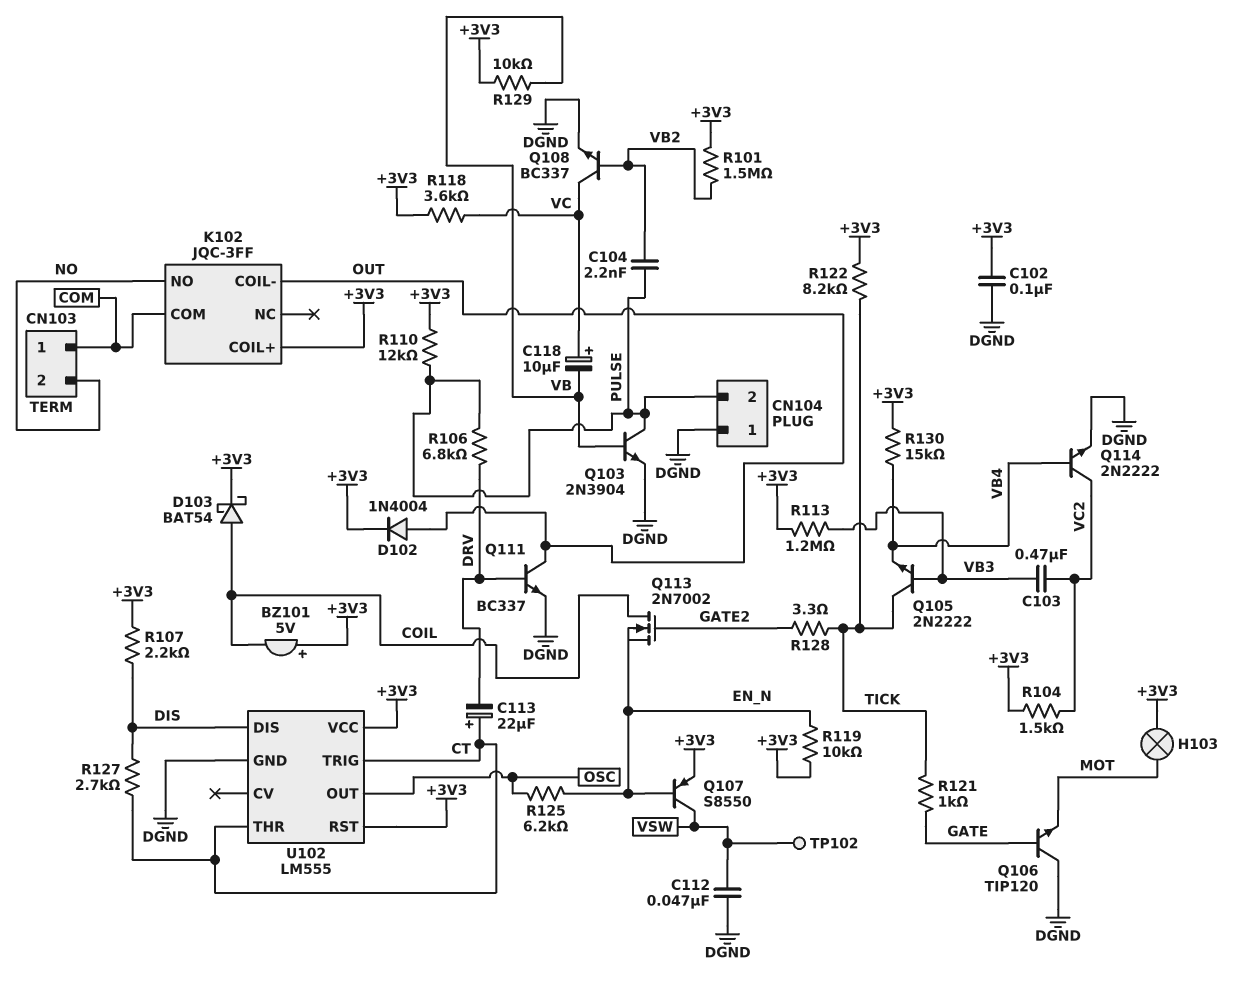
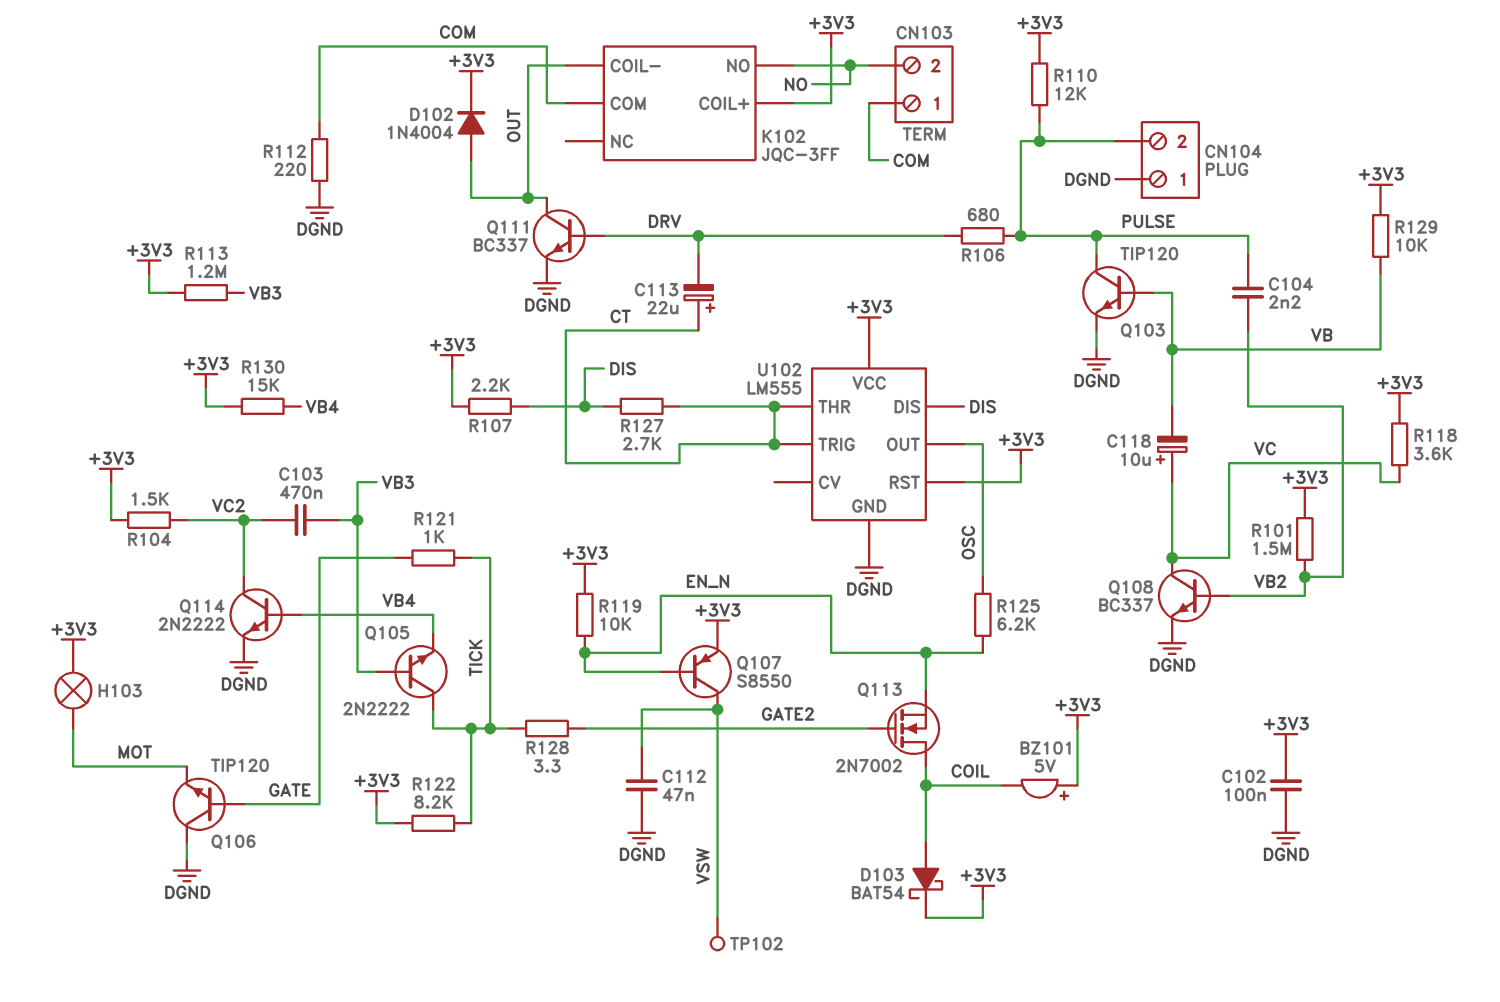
Q103: NPN 2N3904 (B VB, C PULSE, E DGND) -> NPN TIP120 (B VB, C PULSE, E DGND)
R106: 6.8k (DRV, PULSE) -> 680 (DRV, PULSE)
R112: none -> 220 (COM, DGND)

